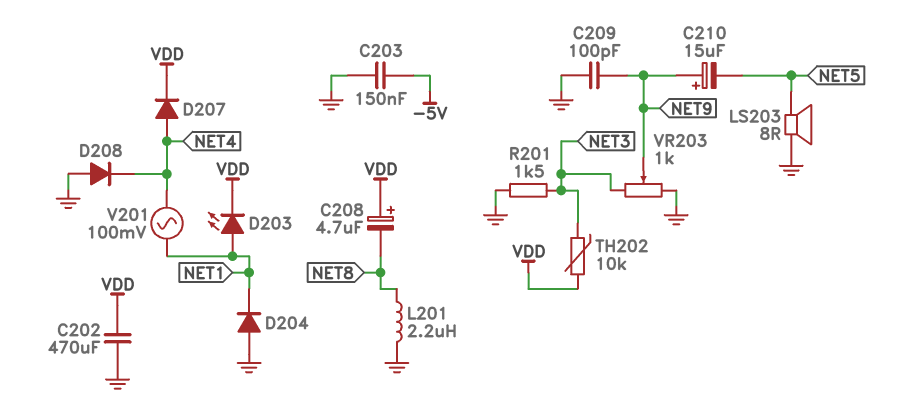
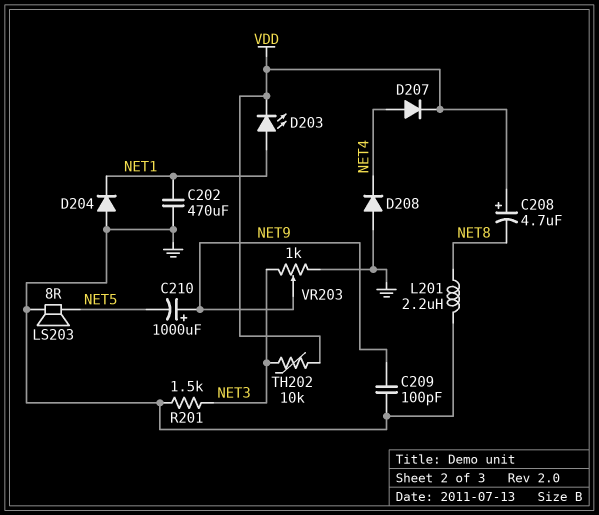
C202: 470uF (GND, VDD) -> 470uF (GND, NET1)
C203: 150nF (-5V, GND) -> none
C210: 15uF (plus NET9, minus NET5) -> 1000uF (plus NET9, minus NET5)
V201: AC 100mV (NET1, NET4) -> none

